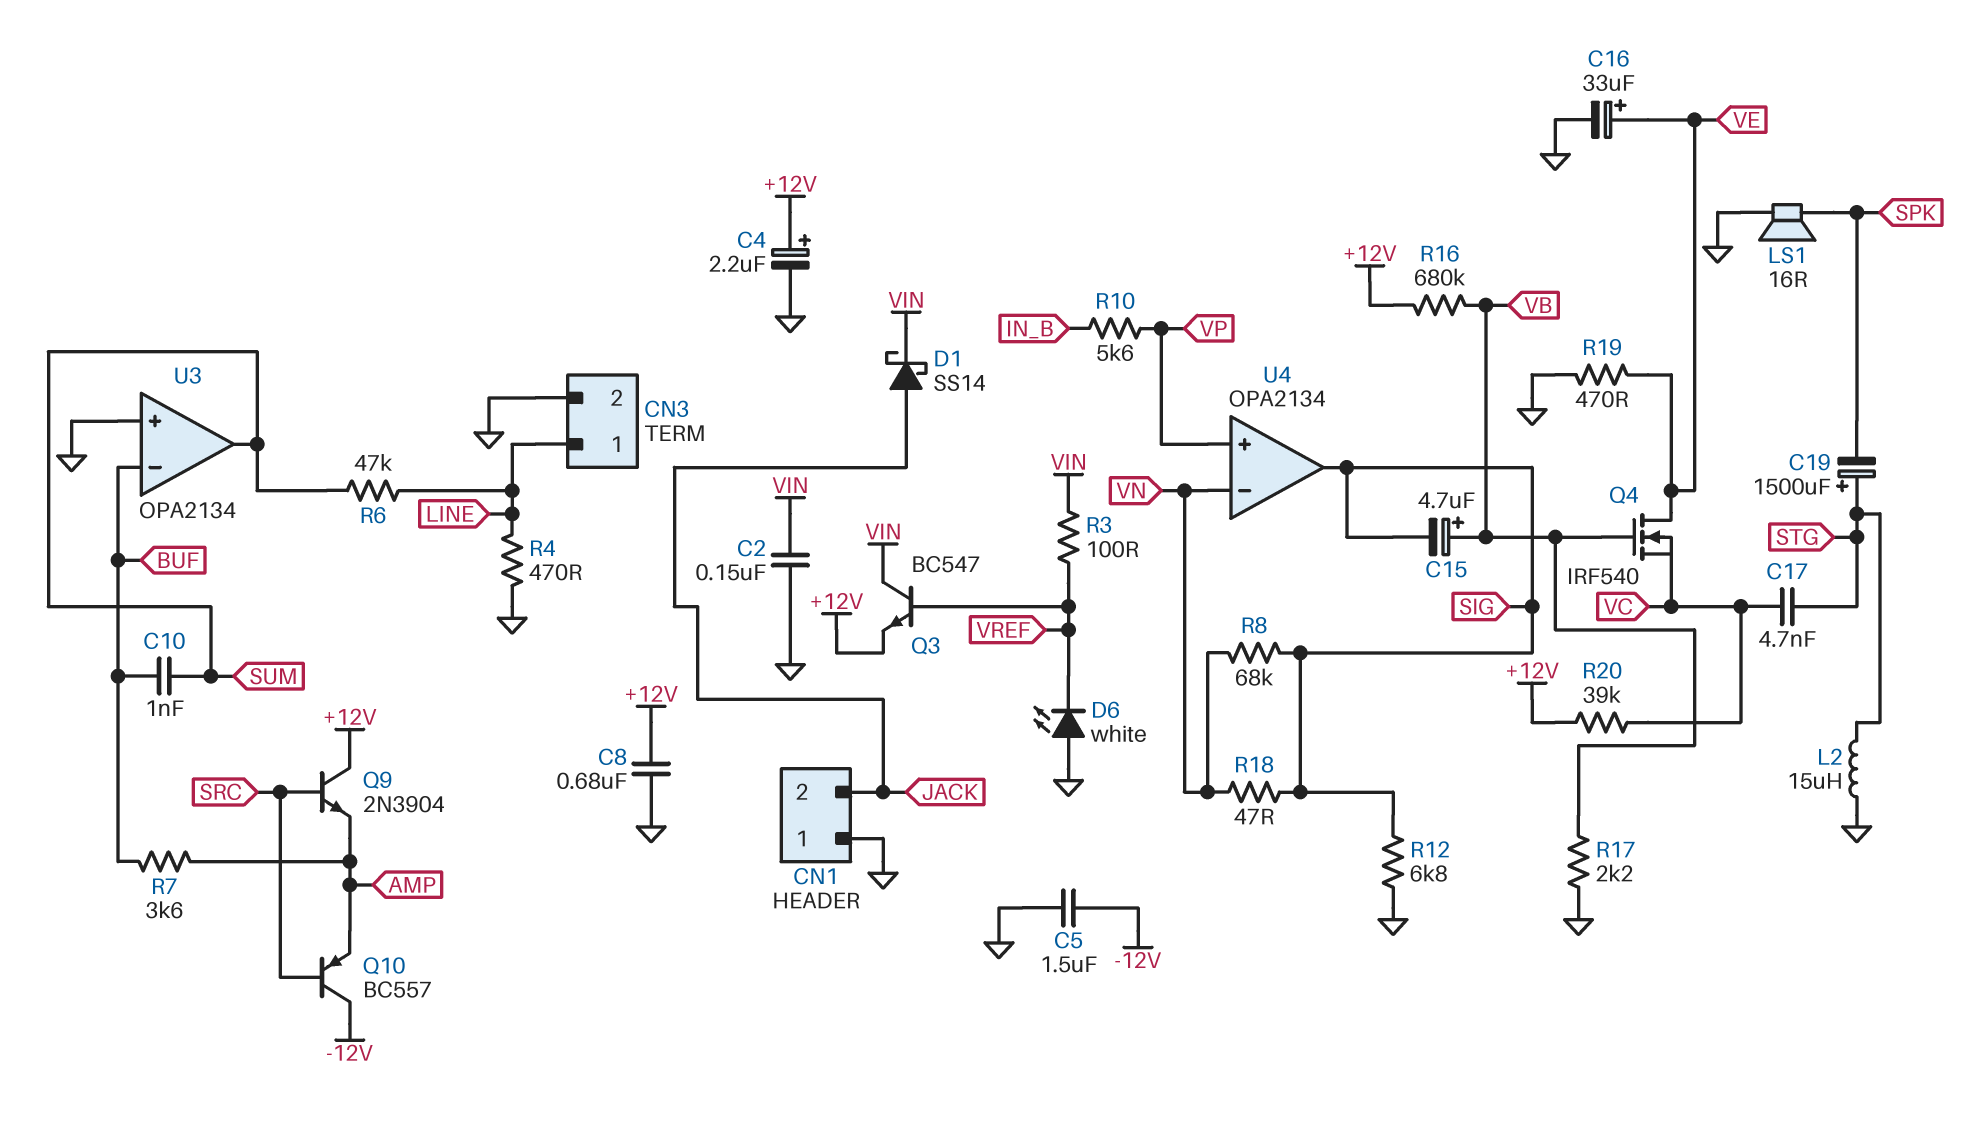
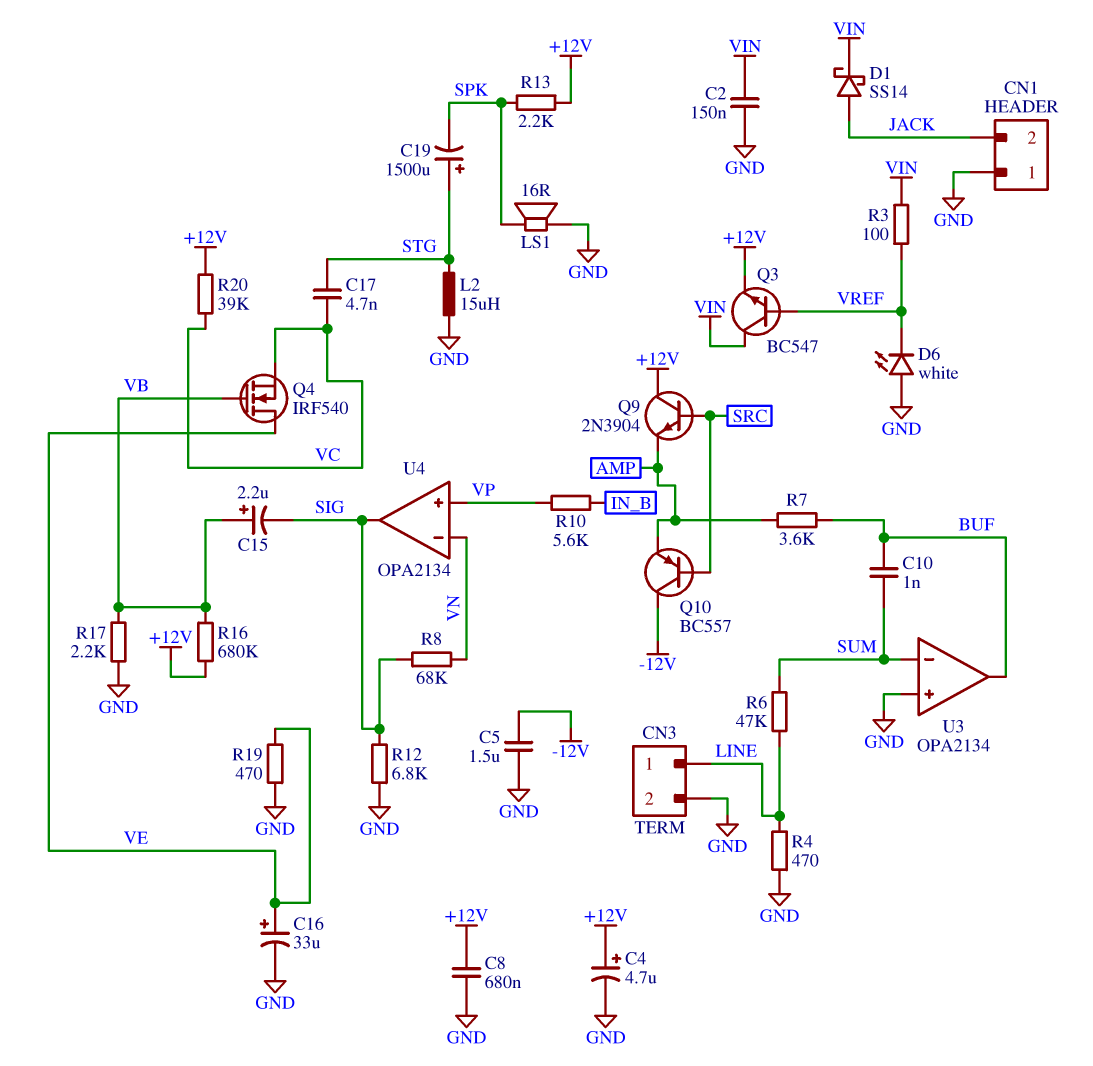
C4: 2.2uF (plus +12V, minus GND) -> 4.7uF (plus +12V, minus GND)
C15: 4.7uF (plus VB, minus SIG) -> 2.2uF (plus VB, minus SIG)
R13: none -> 2.2k (+12V, SPK)
R18: 47 (SIG, VN) -> none
U3 pin in-: BUF -> SUM
U3 pin out: SUM -> BUF

